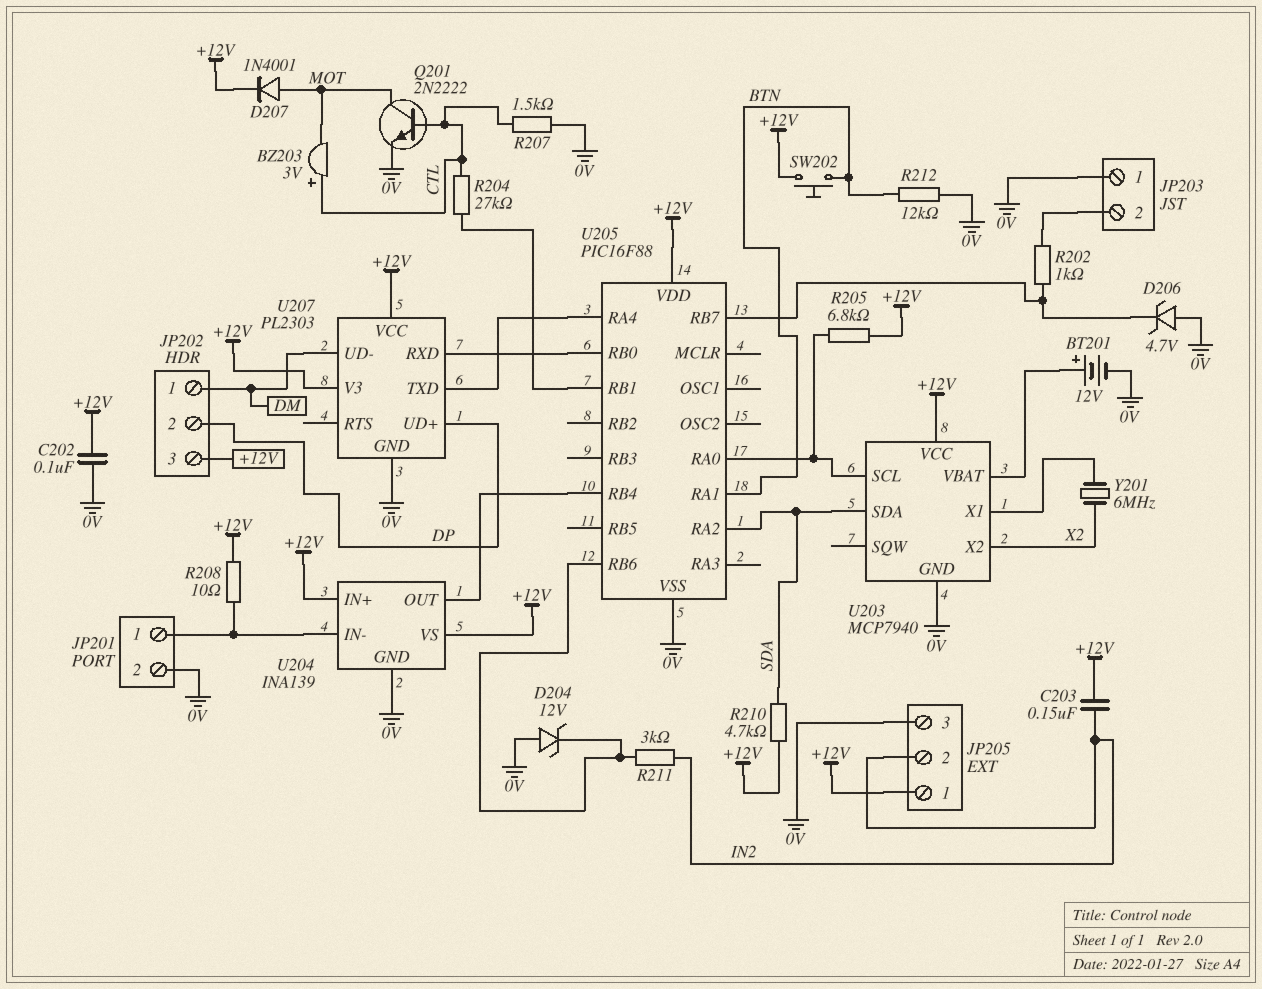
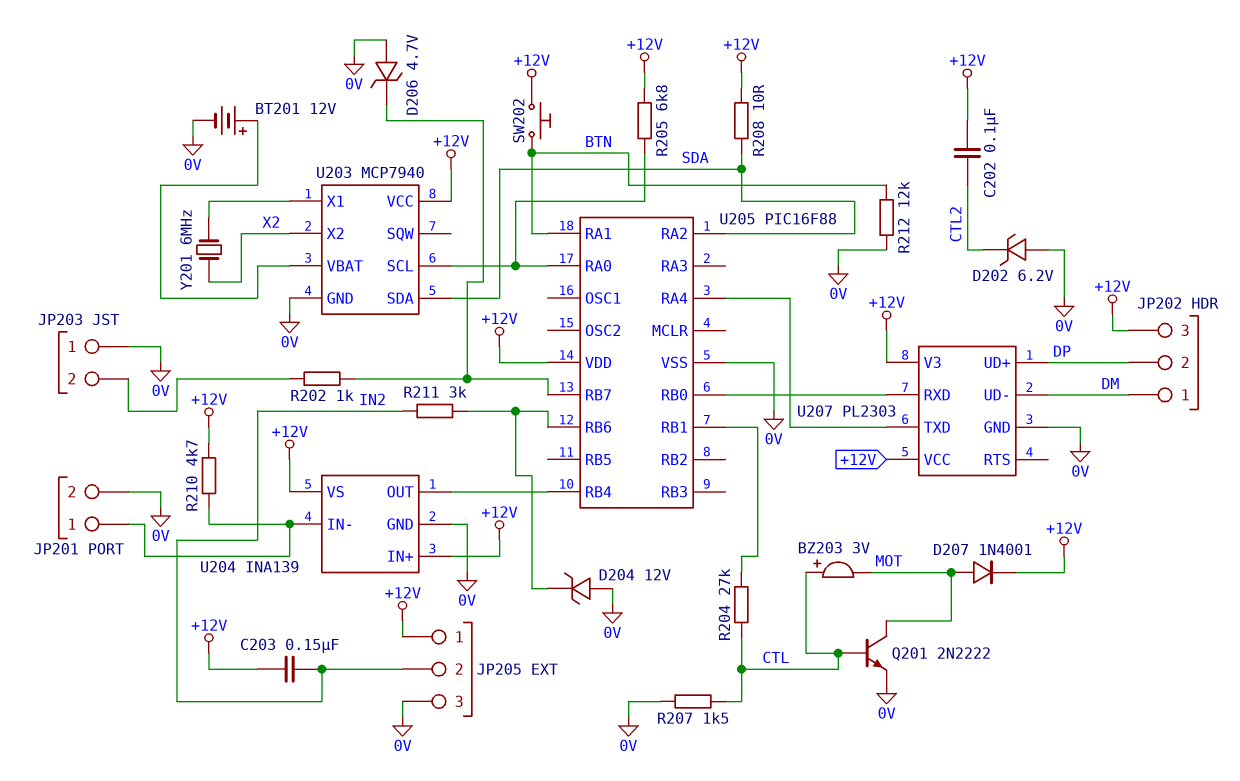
C202: 100nF (+12V, 0V) -> 100nF (+12V, CTL2)
D202: none -> zener 6.2V (A 0V, K CTL2)
R208: 10 (+12V, JP201/1) -> 10 (+12V, SDA)
R210: 4.7k (+12V, SDA) -> 4.7k (+12V, JP201/1)

